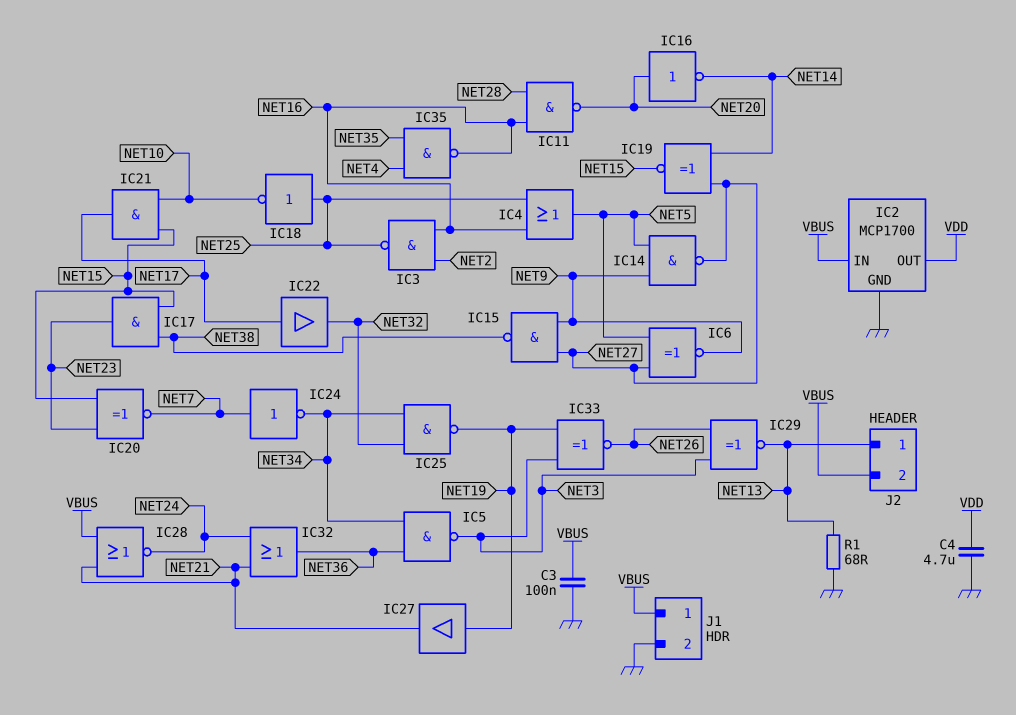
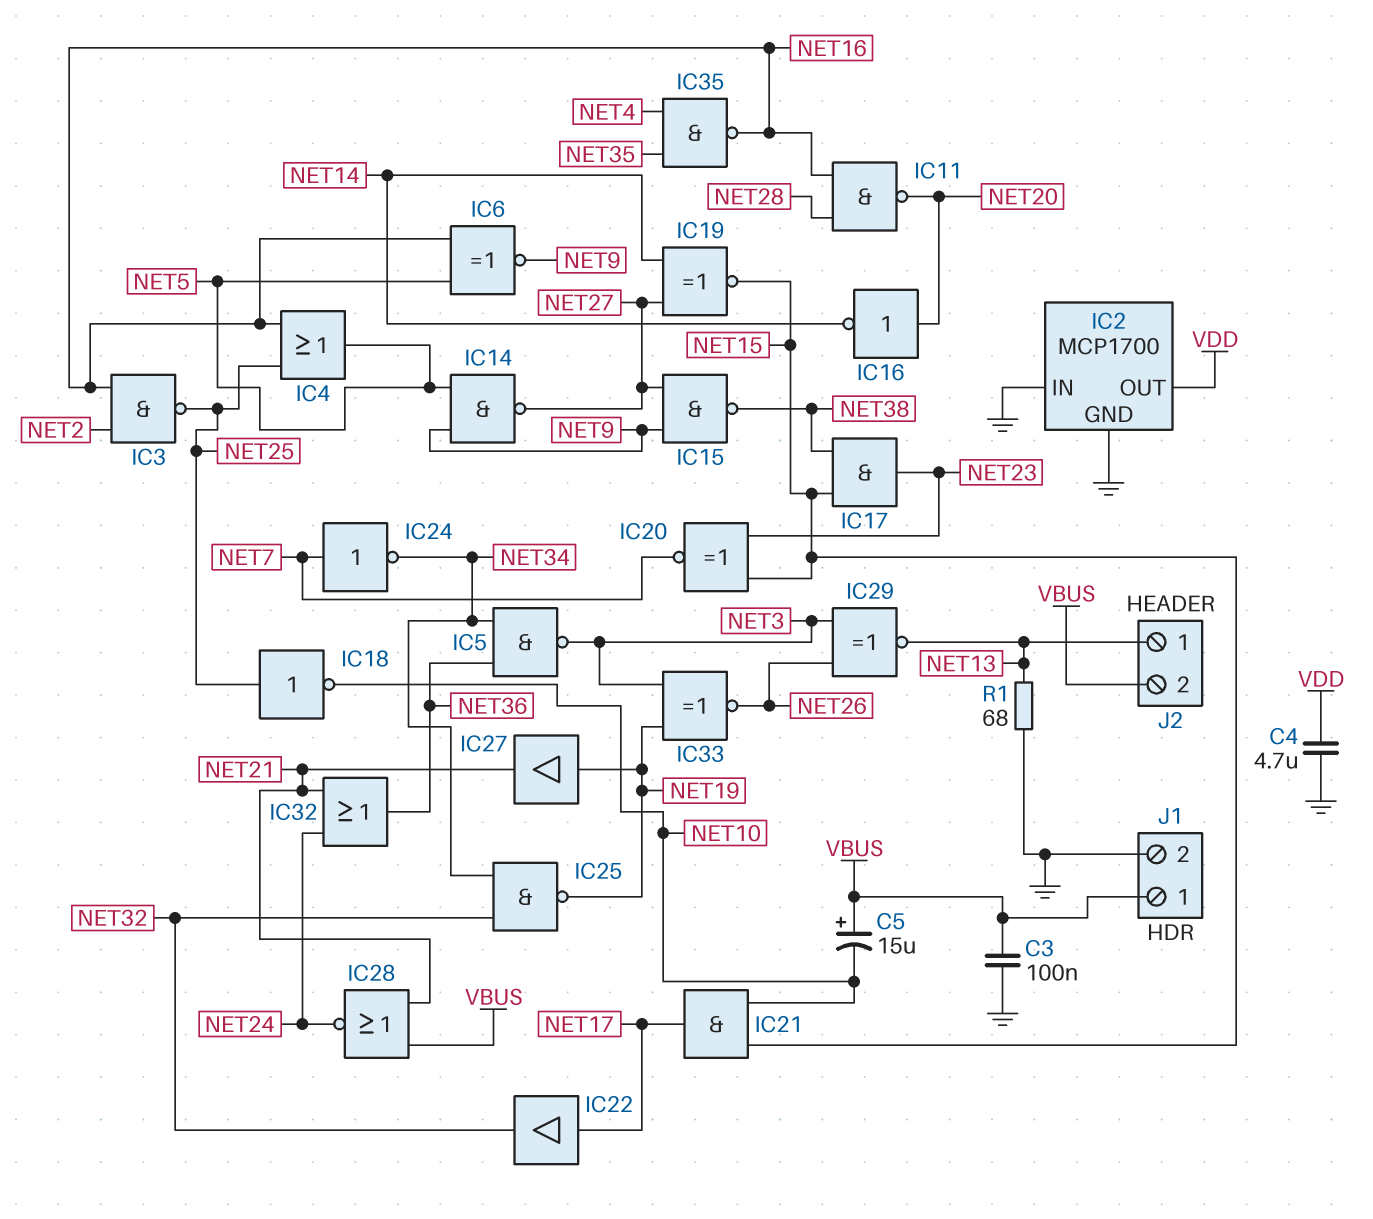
C5: none -> 15uF (plus VBUS, minus NET10)
IC2 pin IN: VBUS -> GND
IC6: XNOR (in NET5, in NET27, out NET9) -> XNOR (in NET5, in NET16, out NET9)

